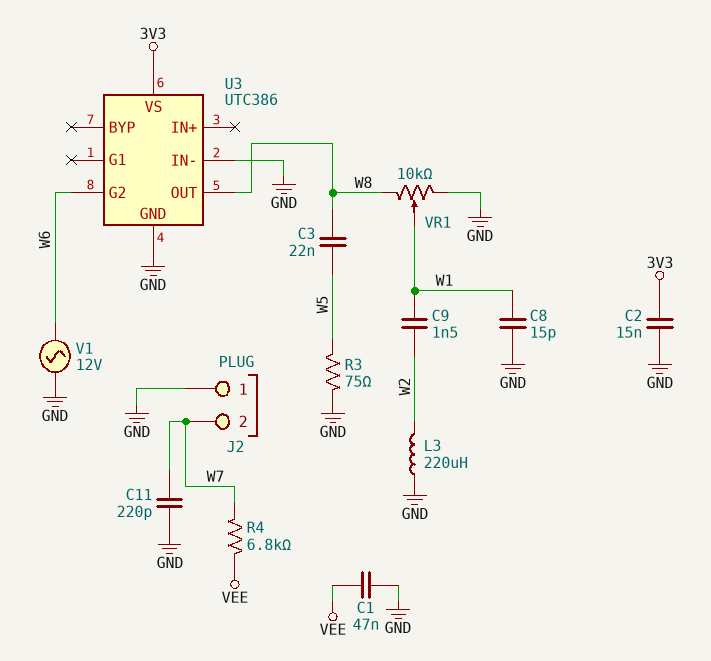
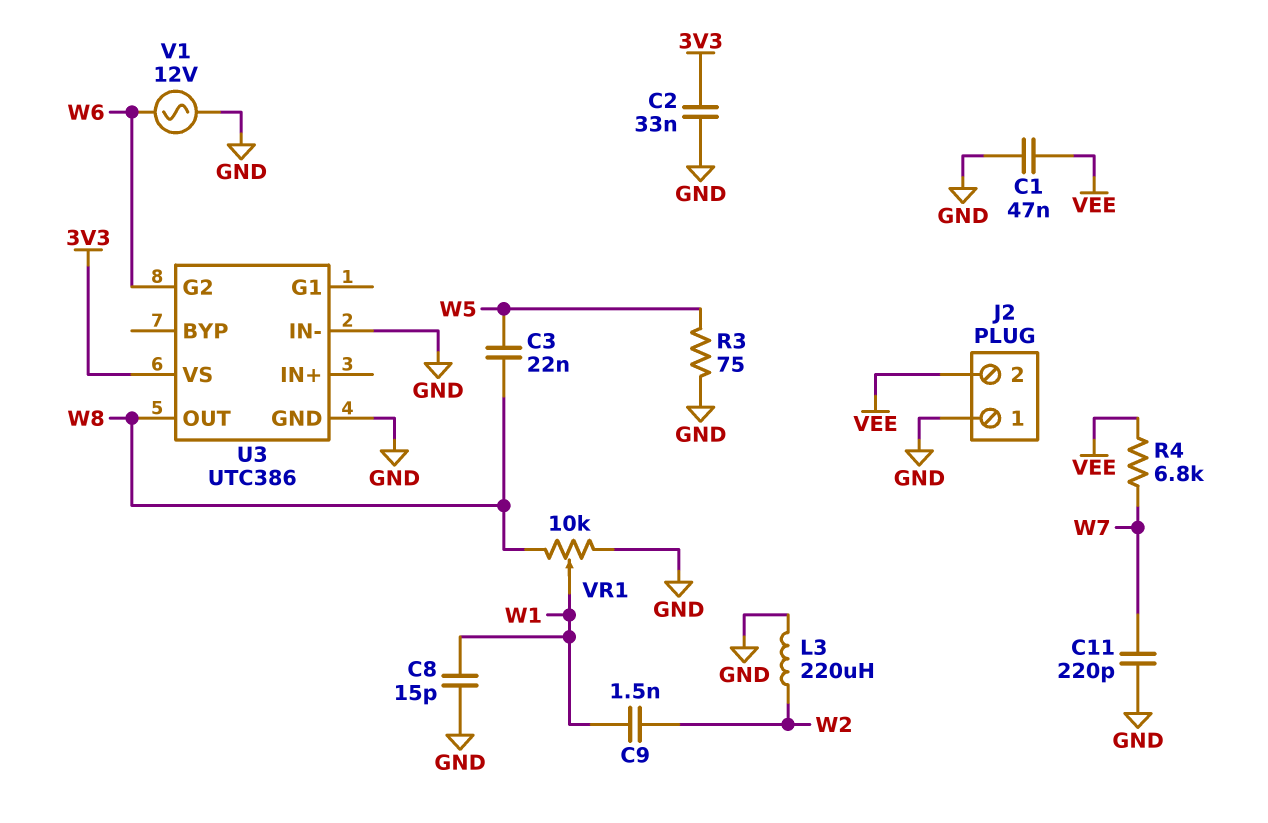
C2: 15nF (3V3, GND) -> 33nF (3V3, GND)
J2 pin 2: W7 -> VEE

